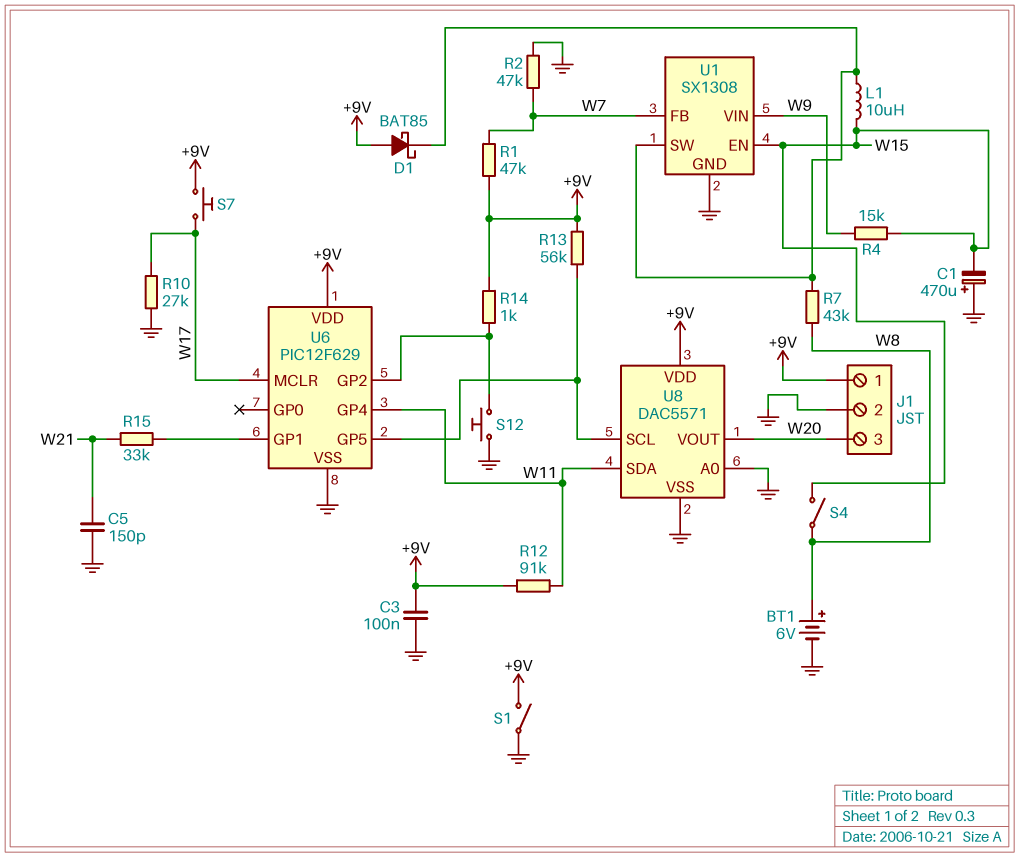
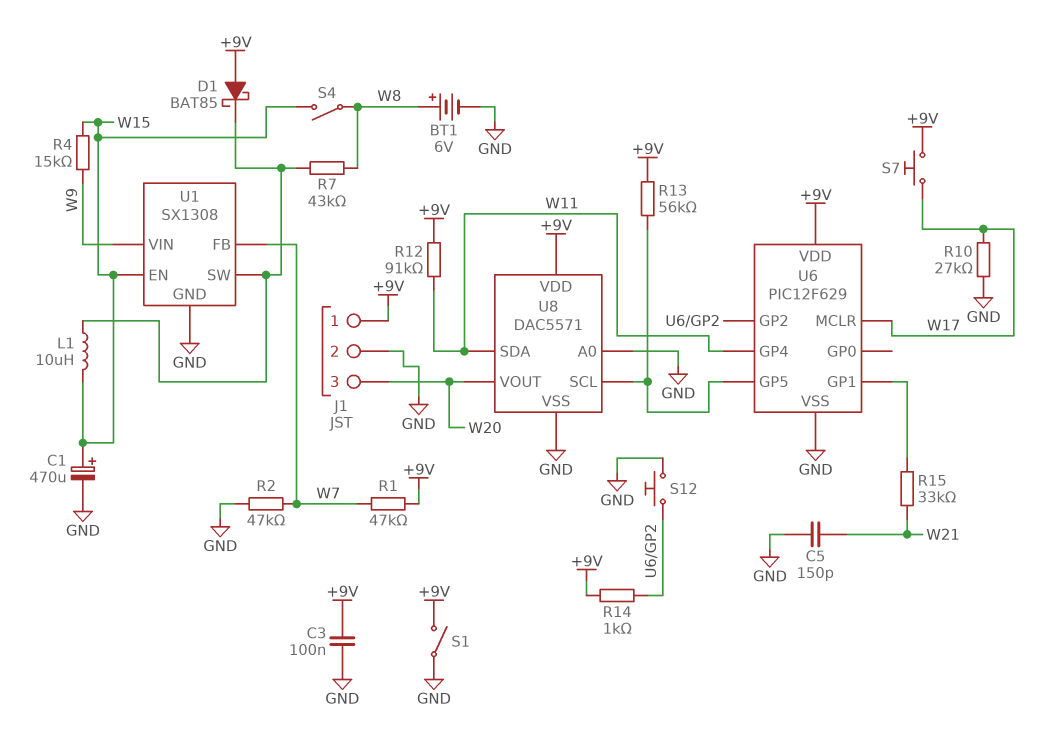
C1: 470uF (plus GND, minus W15) -> 470uF (plus W15, minus GND)

